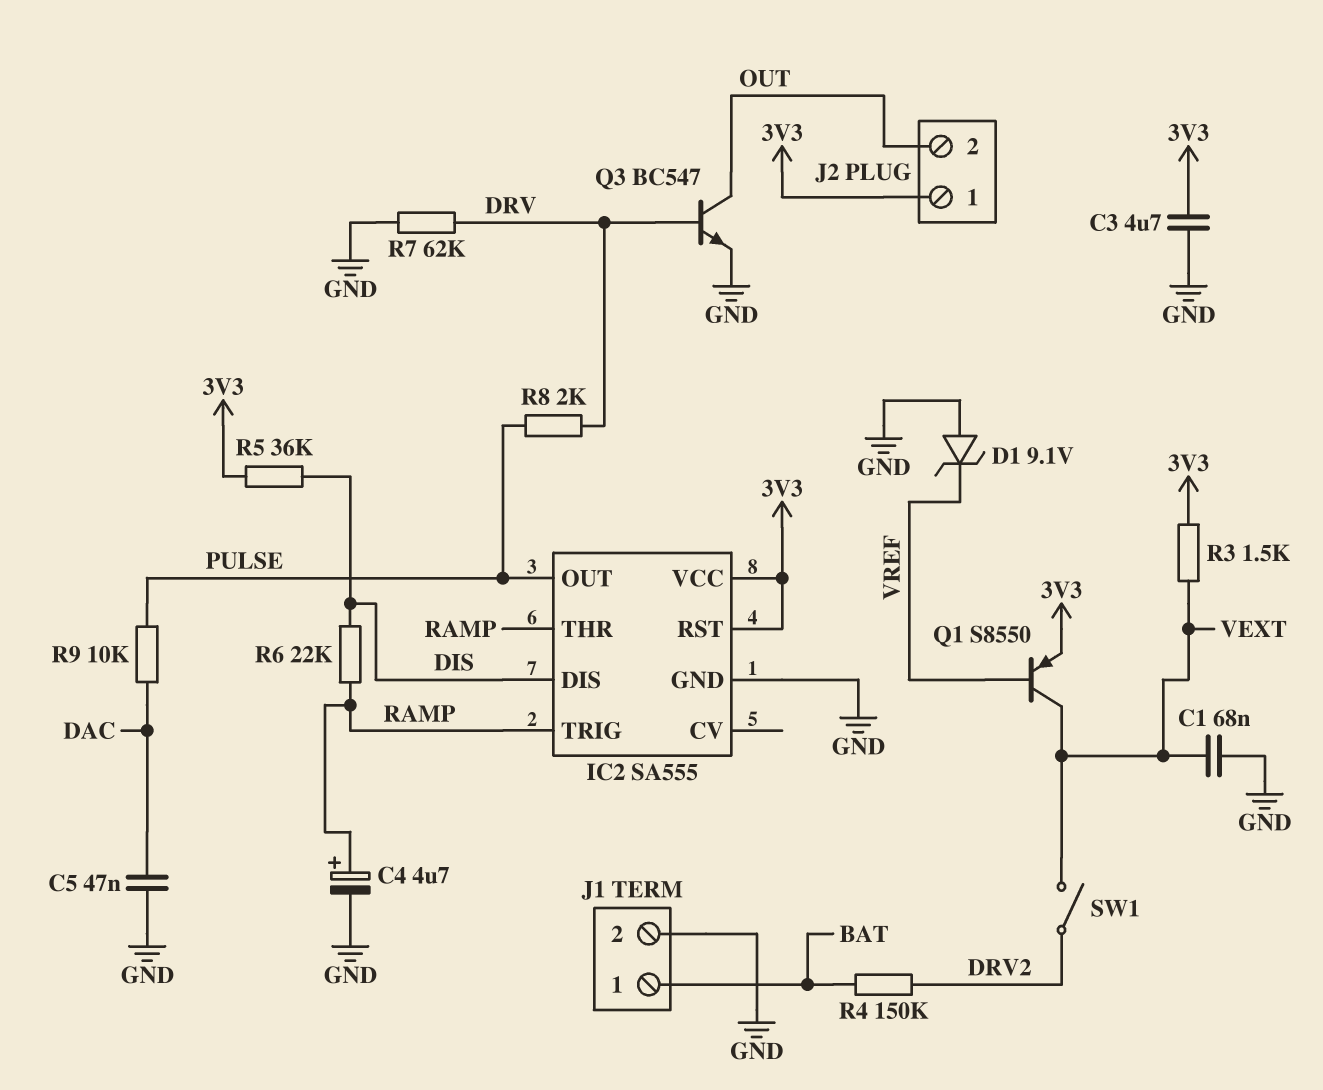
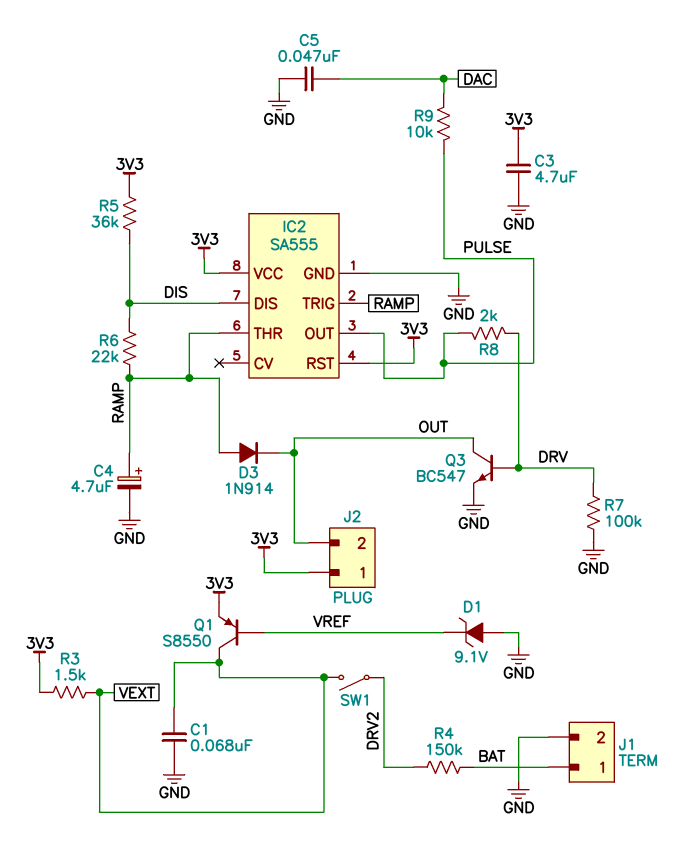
D3: none -> diode 1N914 (A RAMP, K OUT)
R7: 62k (DRV, GND) -> 100k (DRV, GND)

